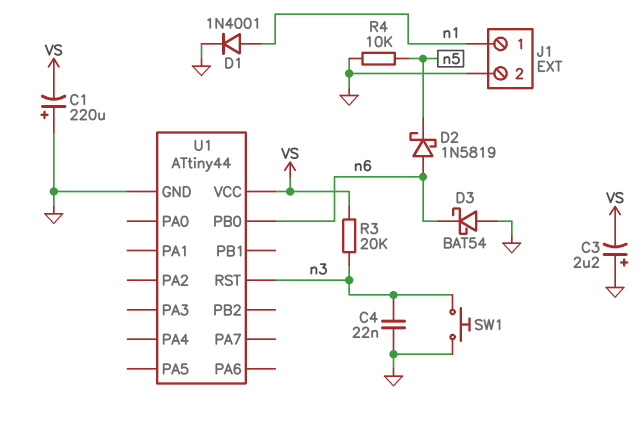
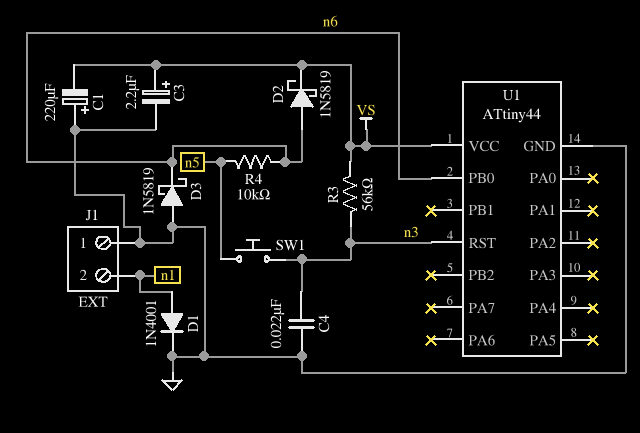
C3: 2.2uF (plus GND, minus VS) -> 2.2uF (plus VS, minus GND)
D2: schottky 1N5819 (A n6, K n5) -> schottky 1N5819 (A n6, K VS)
D3: schottky BAT54 (A GND, K n6) -> schottky 1N5819 (A GND, K n6)
J1 pin 1: n1 -> GND
J1 pin 2: GND -> n1
R3: 20k (VS, n3) -> 56k (VS, n3)
R4: 10k (GND, n5) -> 10k (n5, n6)
SW1: button (GND, n3) -> button (n3, n5)

